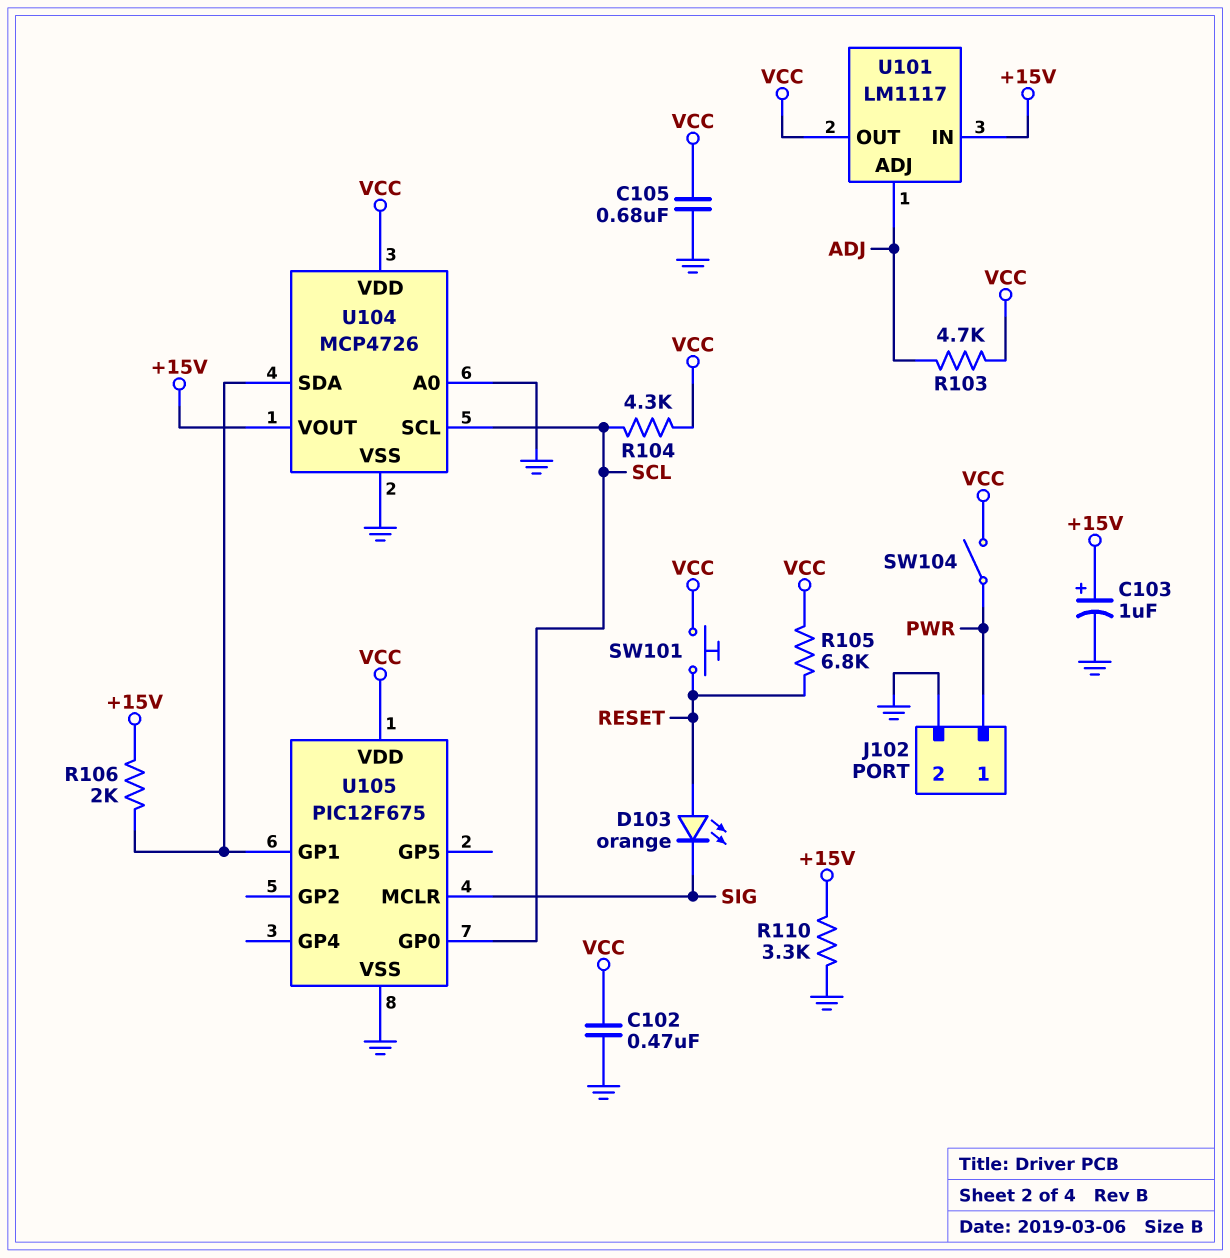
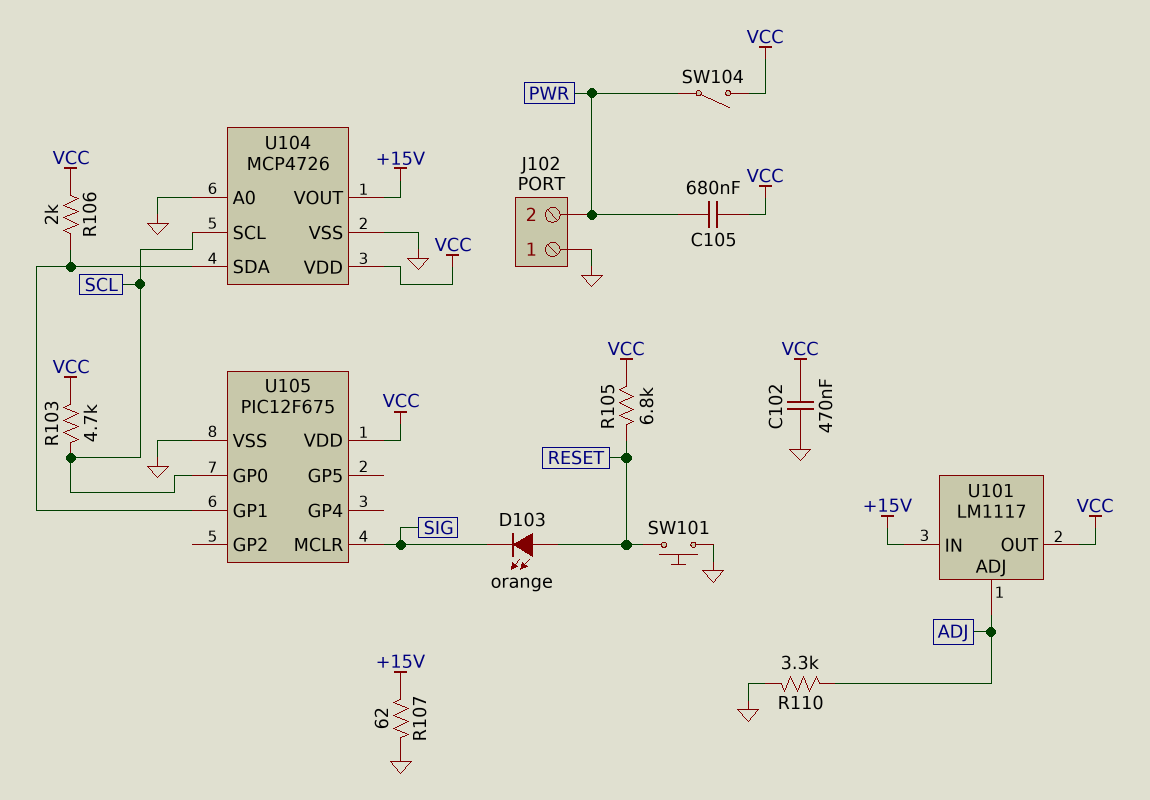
C103: 1uF (plus +15V, minus GND) -> none
C105: 680nF (GND, VCC) -> 680nF (PWR, VCC)
J102 pin 1: PWR -> GND
J102 pin 2: GND -> PWR
R103: 4.7k (ADJ, VCC) -> 4.7k (SCL, VCC)
R104: 4.3k (SCL, VCC) -> none
R106: 2k (+15V, U104/SDA) -> 2k (U104/SDA, VCC)
R107: none -> 62 (+15V, GND)
R110: 3.3k (+15V, GND) -> 3.3k (ADJ, GND)
SW101: button (RESET, VCC) -> button (GND, RESET)

